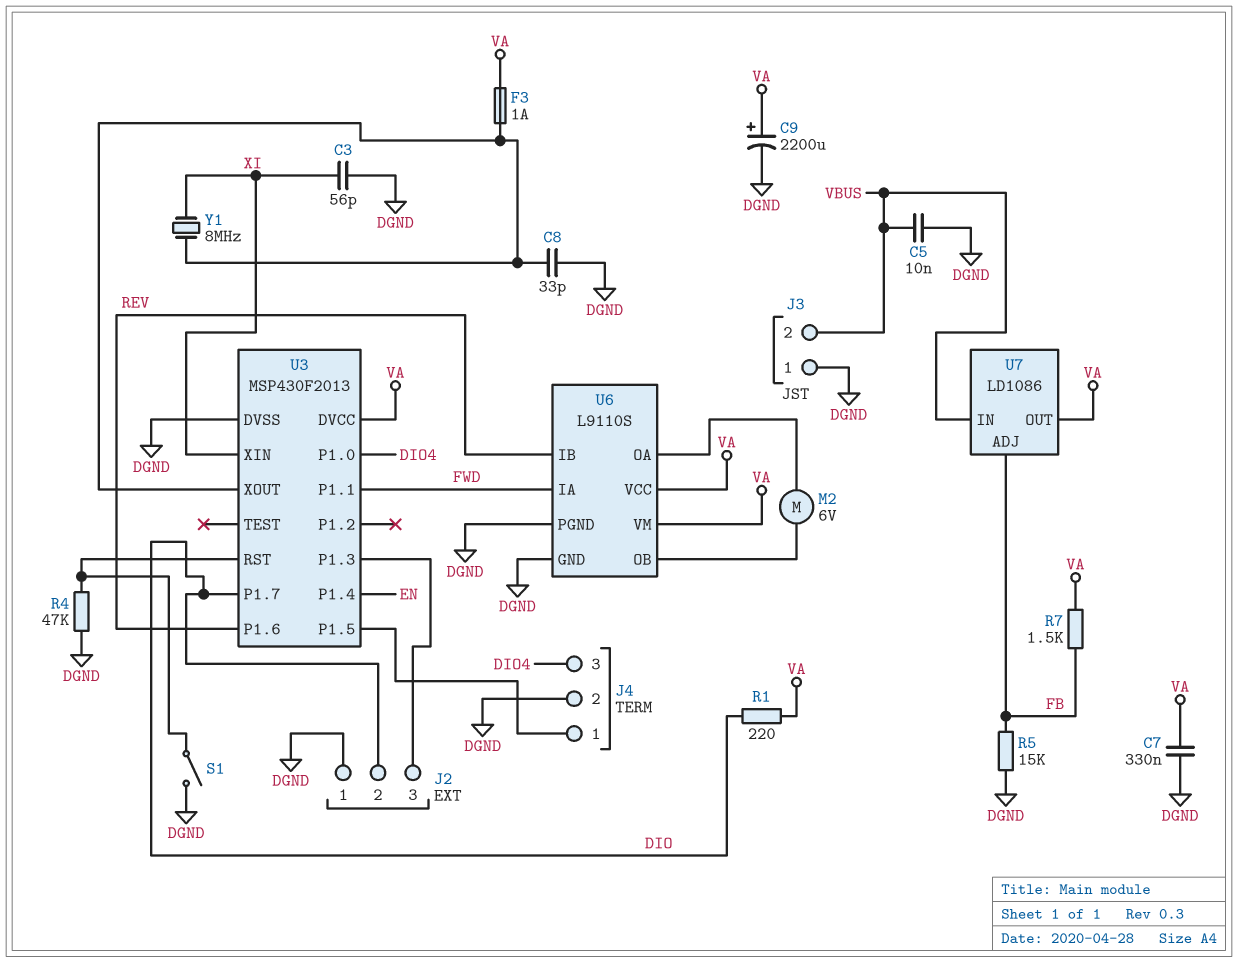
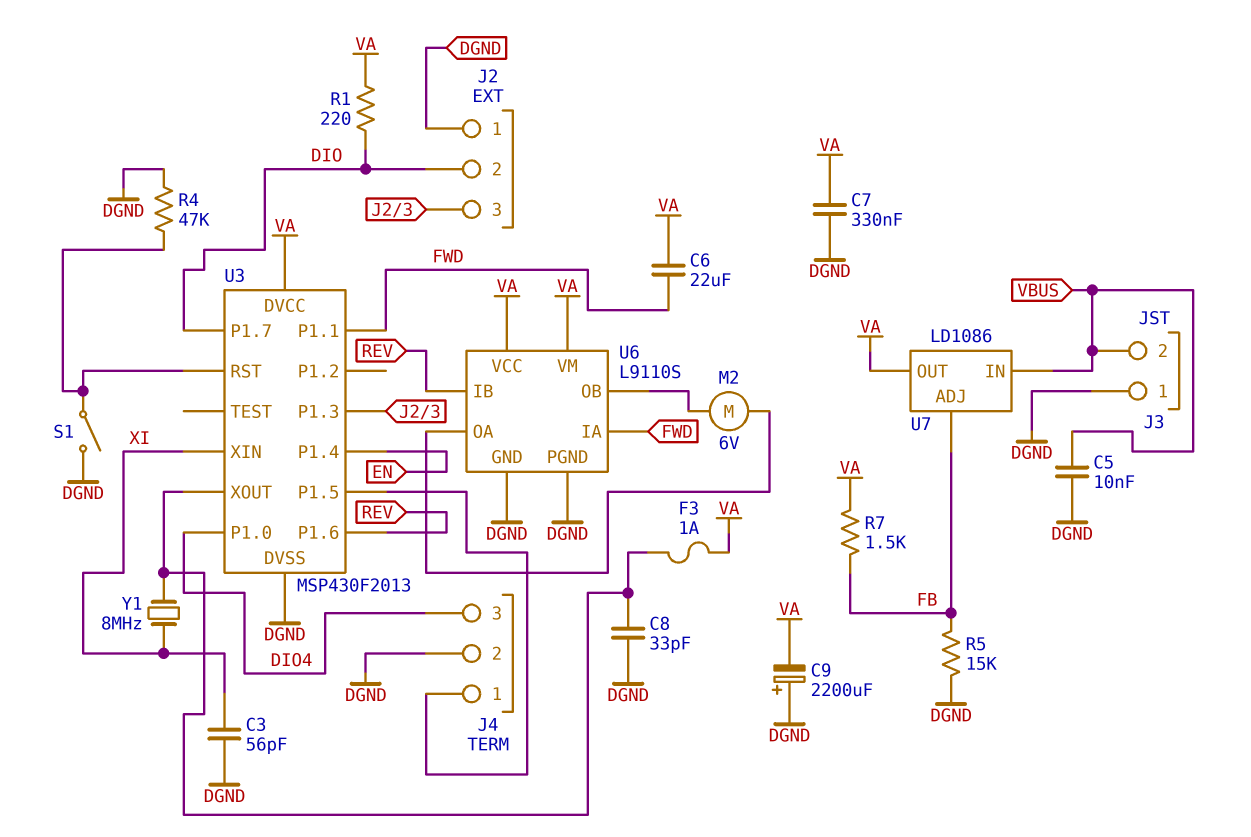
C6: none -> 22uF (FWD, VA)
C9: 2200uF (plus VA, minus DGND) -> 2200uF (plus DGND, minus VA)

